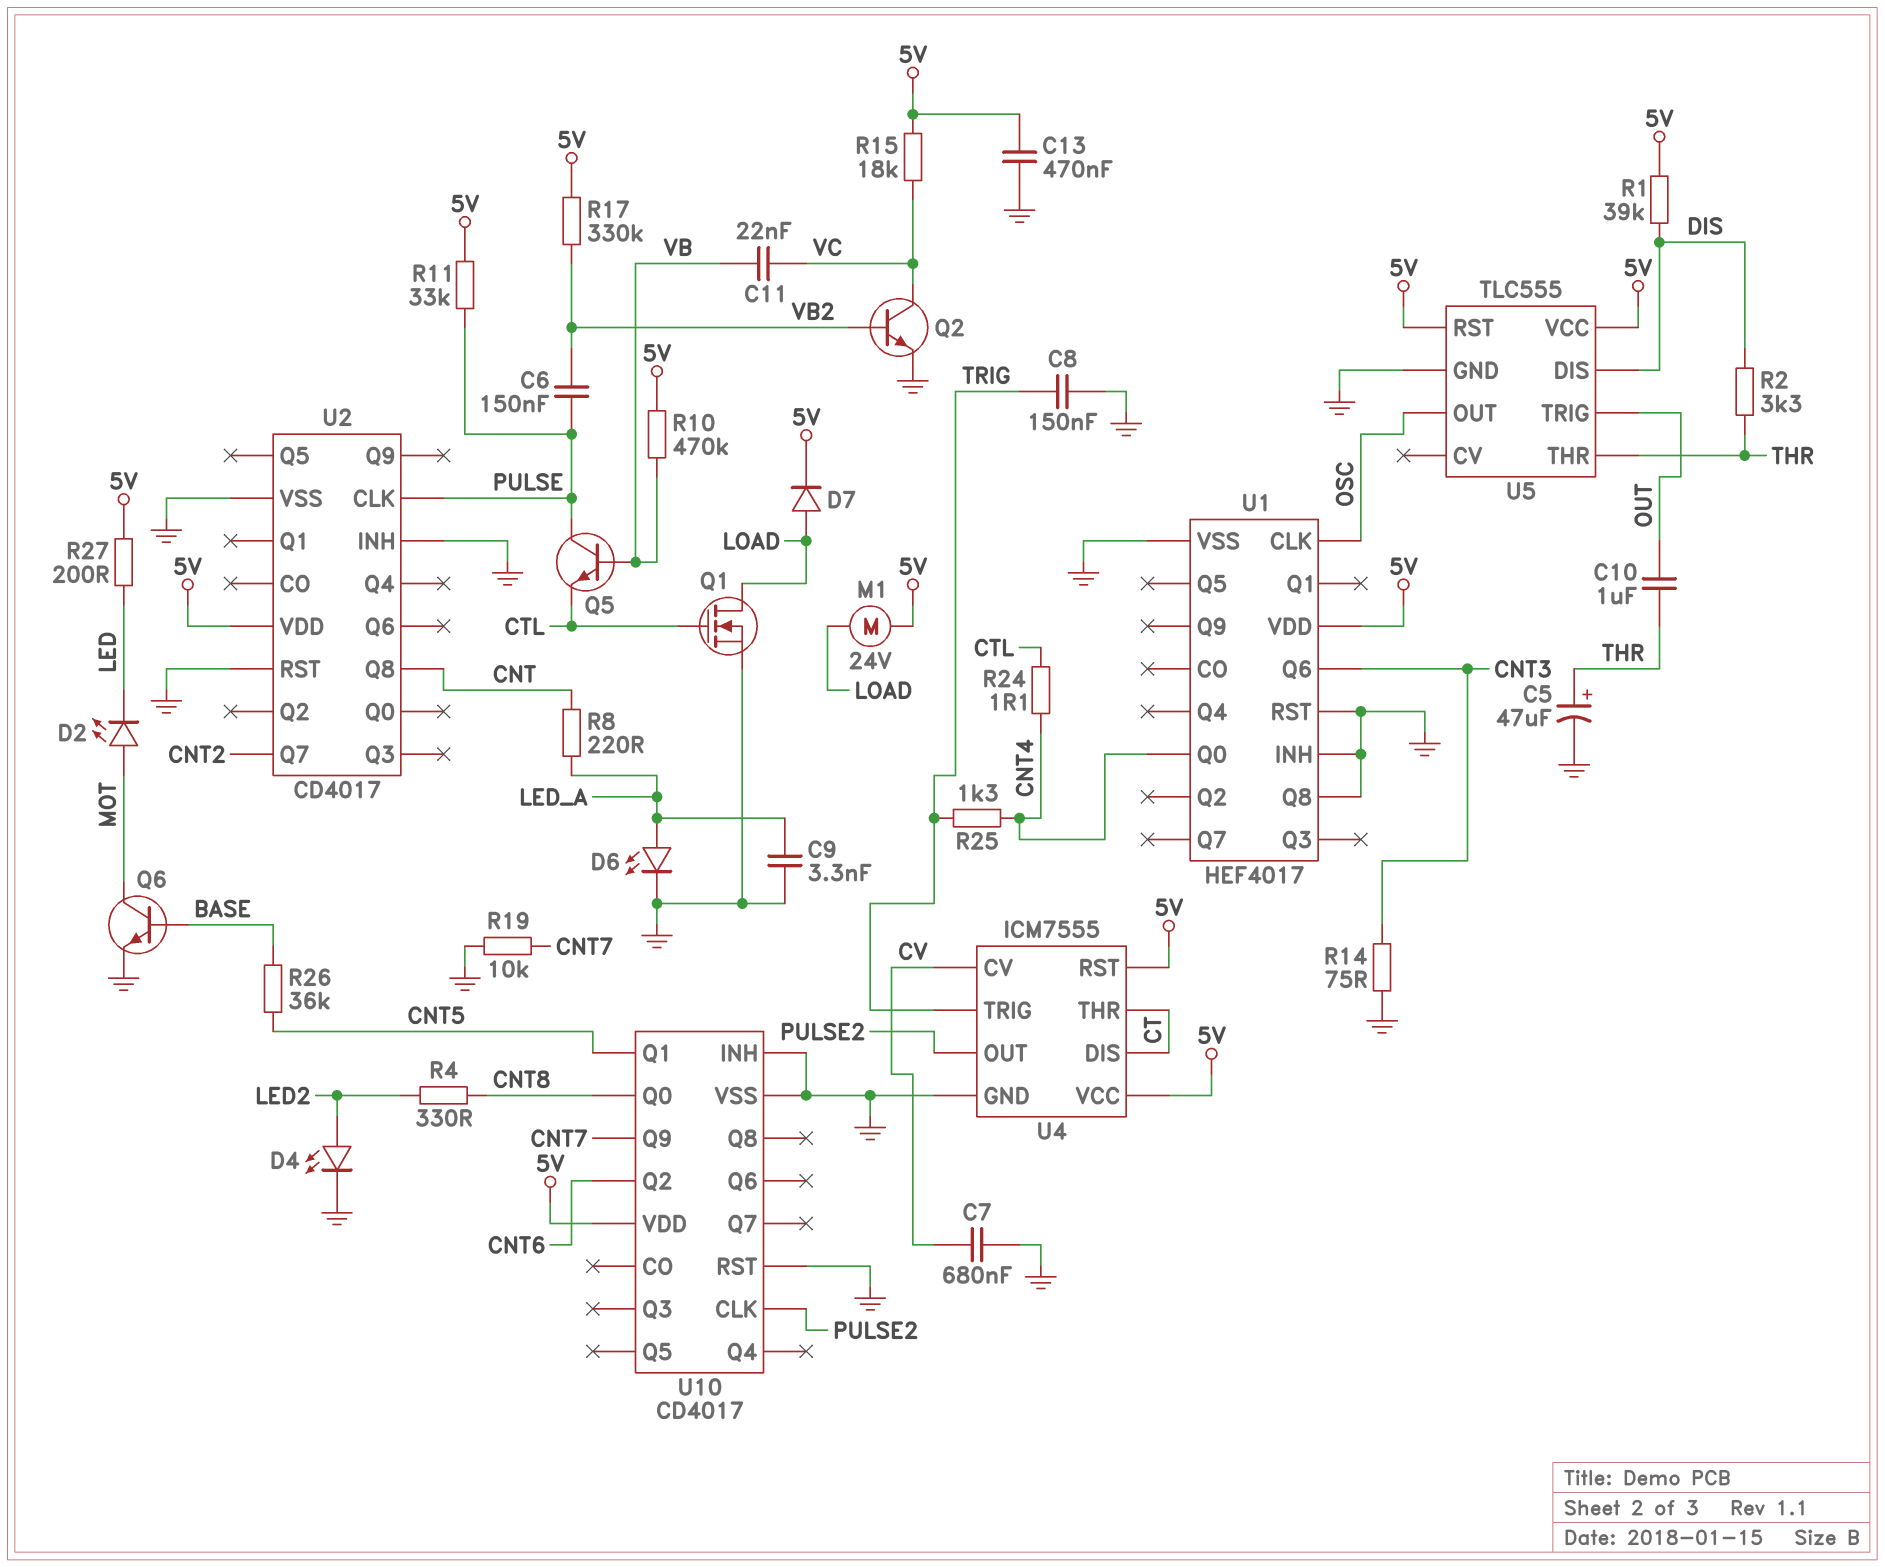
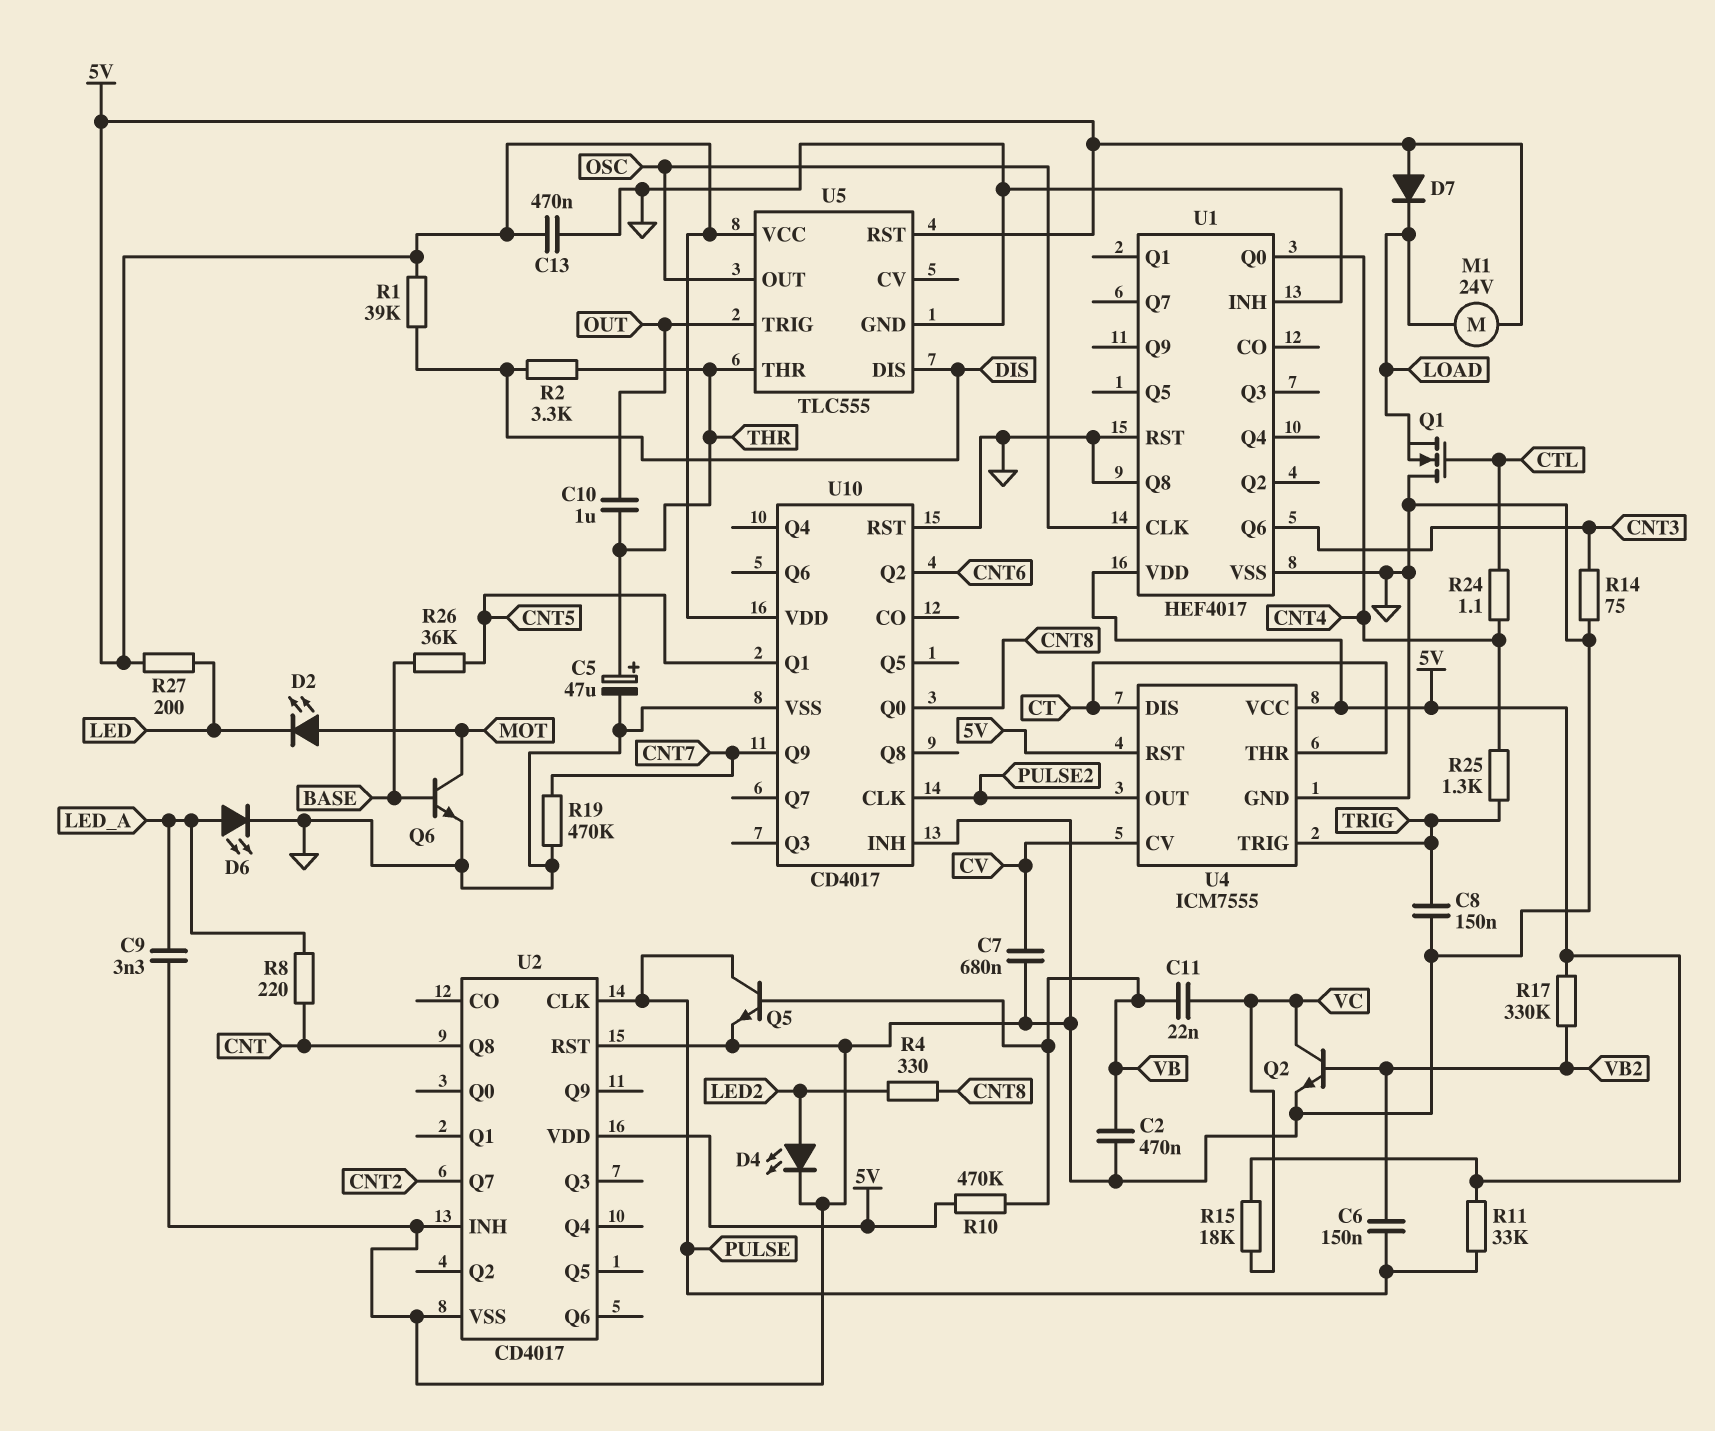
C2: none -> 470nF (GND, VB)
D7: diode (A LOAD, K 5V) -> diode (A 5V, K LOAD)
Q1: NMOS (G CTL, D LOAD, S GND) -> NMOS (G CTL, D GND, S LOAD)
Q5: NPN (B VB, C PULSE, E CTL) -> NPN (B VB, C PULSE, E GND)
R19: 10k (CNT7, GND) -> 470k (CNT7, GND)

